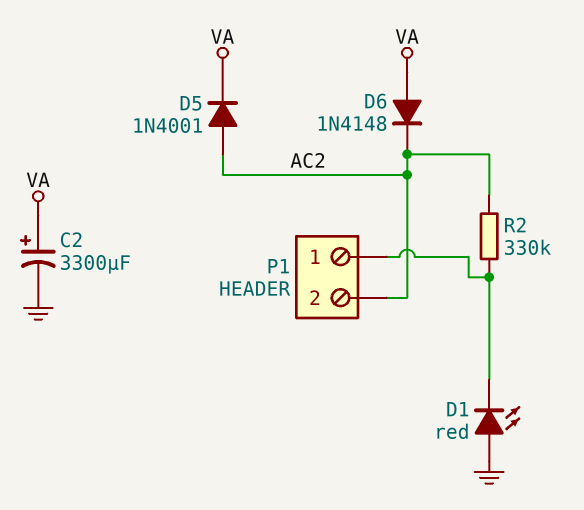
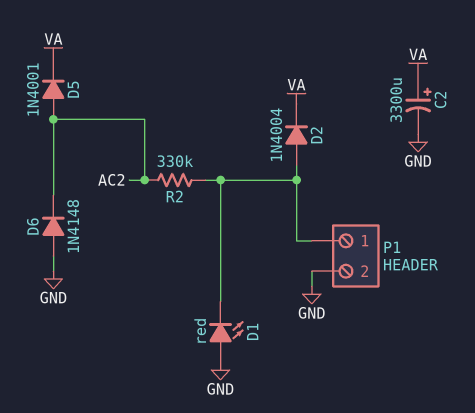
D2: none -> diode 1N4004 (A P1/1, K VA)
D6: diode 1N4148 (A VA, K AC2) -> diode 1N4148 (A GND, K AC2)
P1 pin 2: AC2 -> GND

